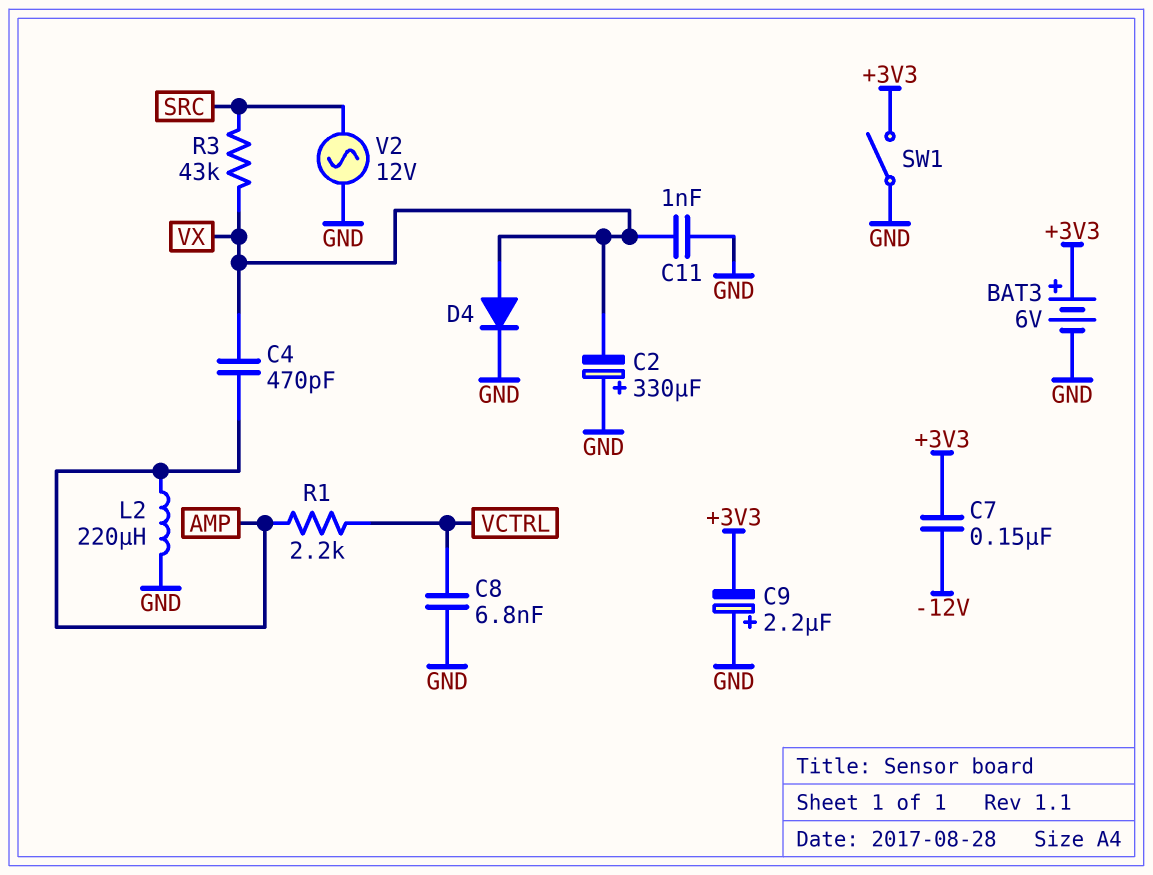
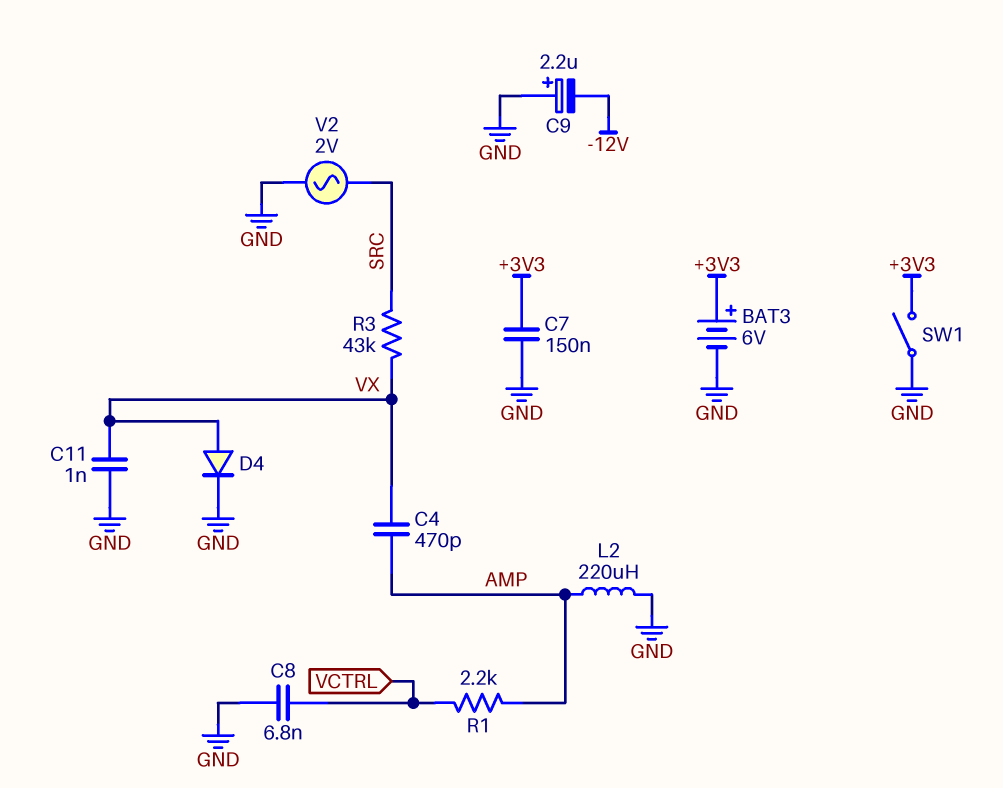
C2: 330uF (plus GND, minus VX) -> none
C7: 150nF (+3V3, -12V) -> 150nF (+3V3, GND)
C9: 2.2uF (plus GND, minus +3V3) -> 2.2uF (plus GND, minus -12V)
V2: AC 12V (GND, SRC) -> AC 2V (GND, SRC)

